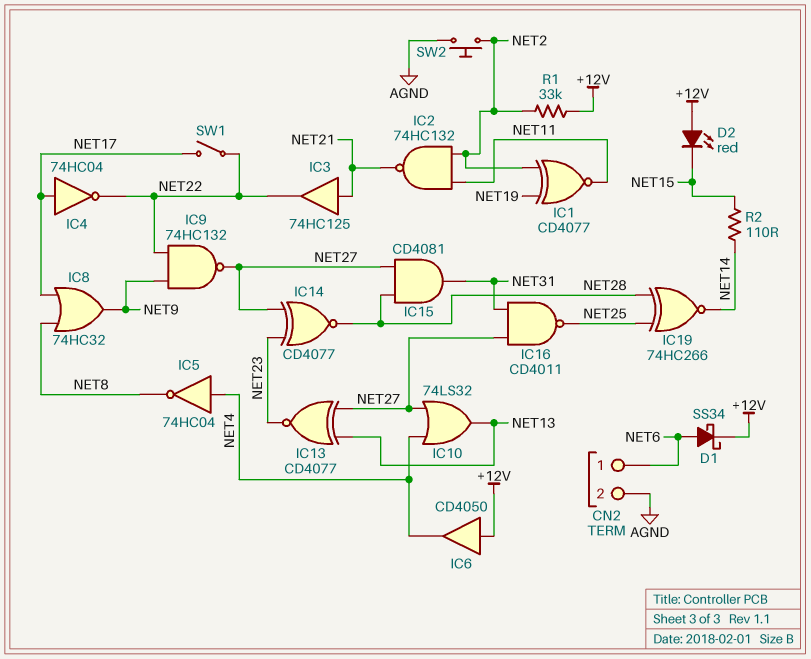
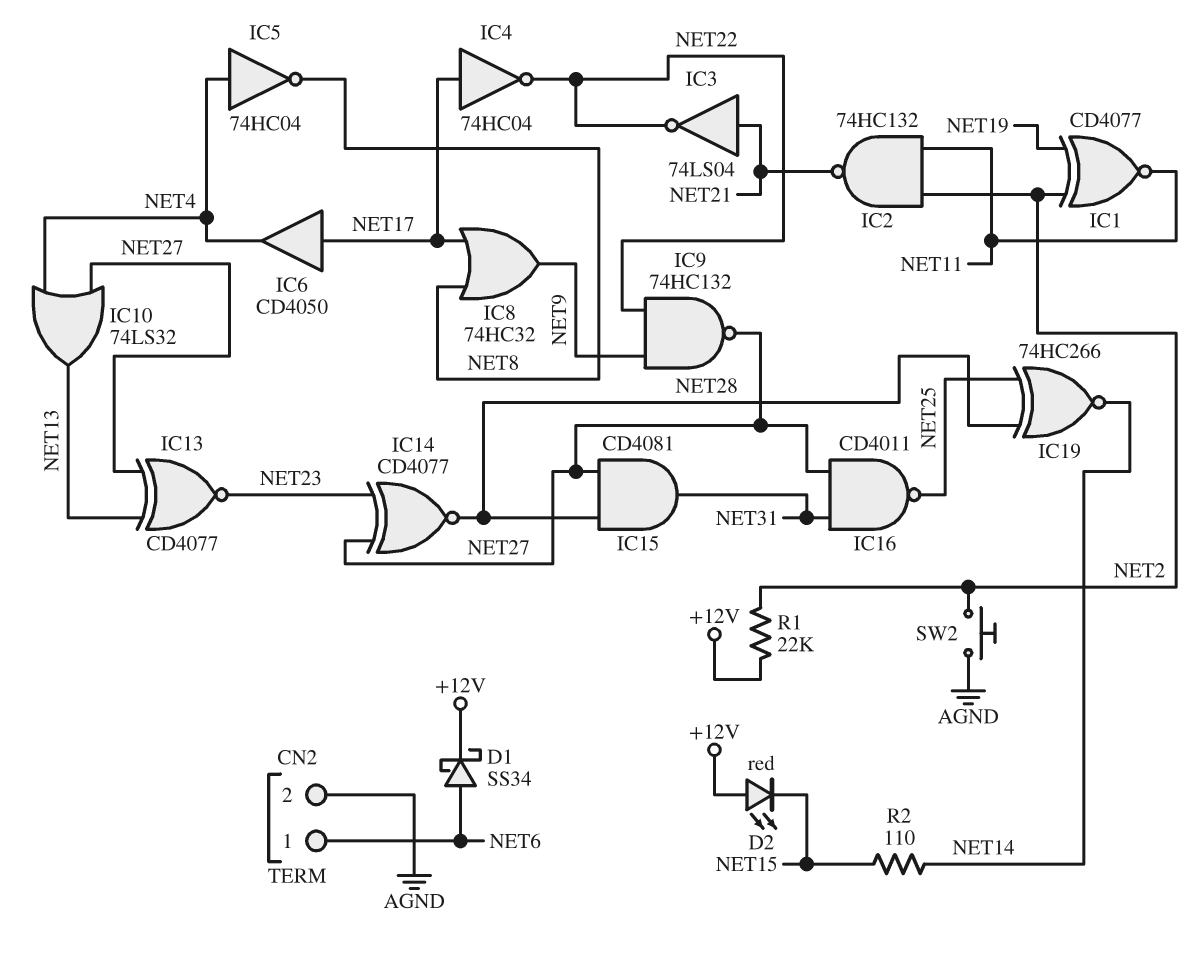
IC3: buffer 74HC125 (in NET21, out NET22) -> NOT 74LS04 (in NET21, out NET22)
IC6: buffer CD4050 (in +12V, out NET4) -> buffer CD4050 (in NET17, out NET4)
R1: 33k (+12V, NET2) -> 22k (+12V, NET2)
SW1: switch (NET17, NET22) -> none

